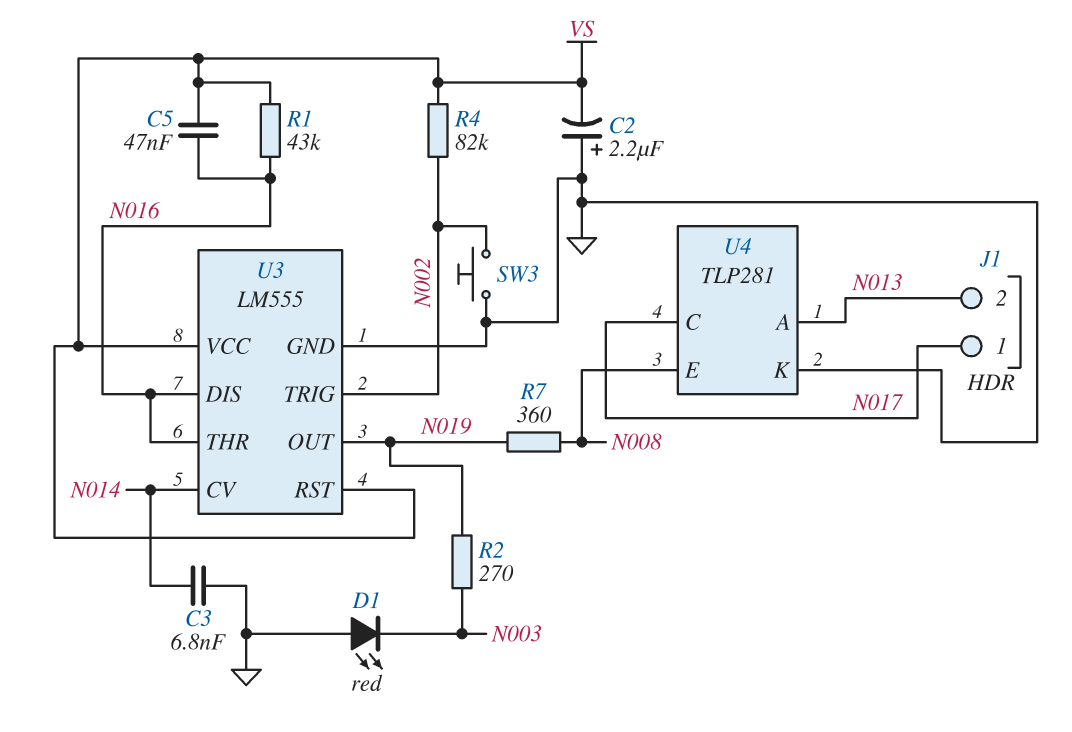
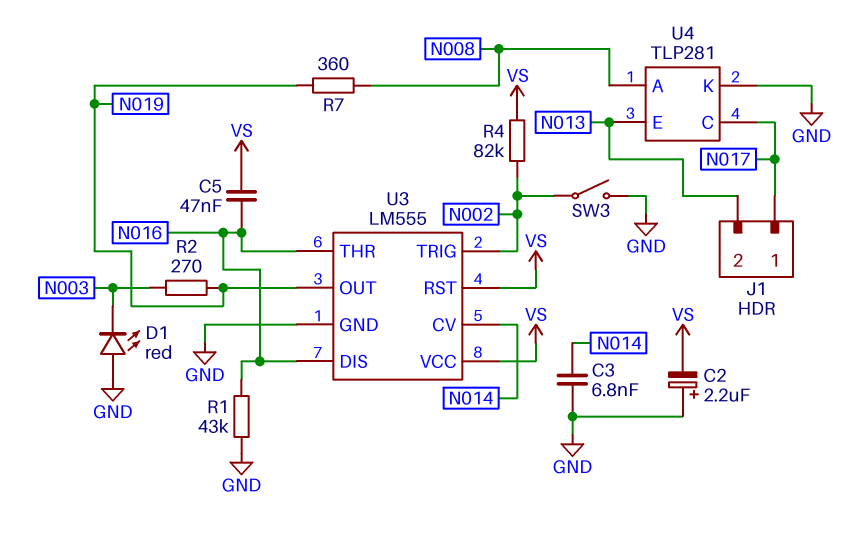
R1: 43k (N016, VS) -> 43k (GND, N016)
SW3: button (GND, N002) -> switch (GND, N002)
U4 pin A: N013 -> N008
U4 pin E: N008 -> N013

